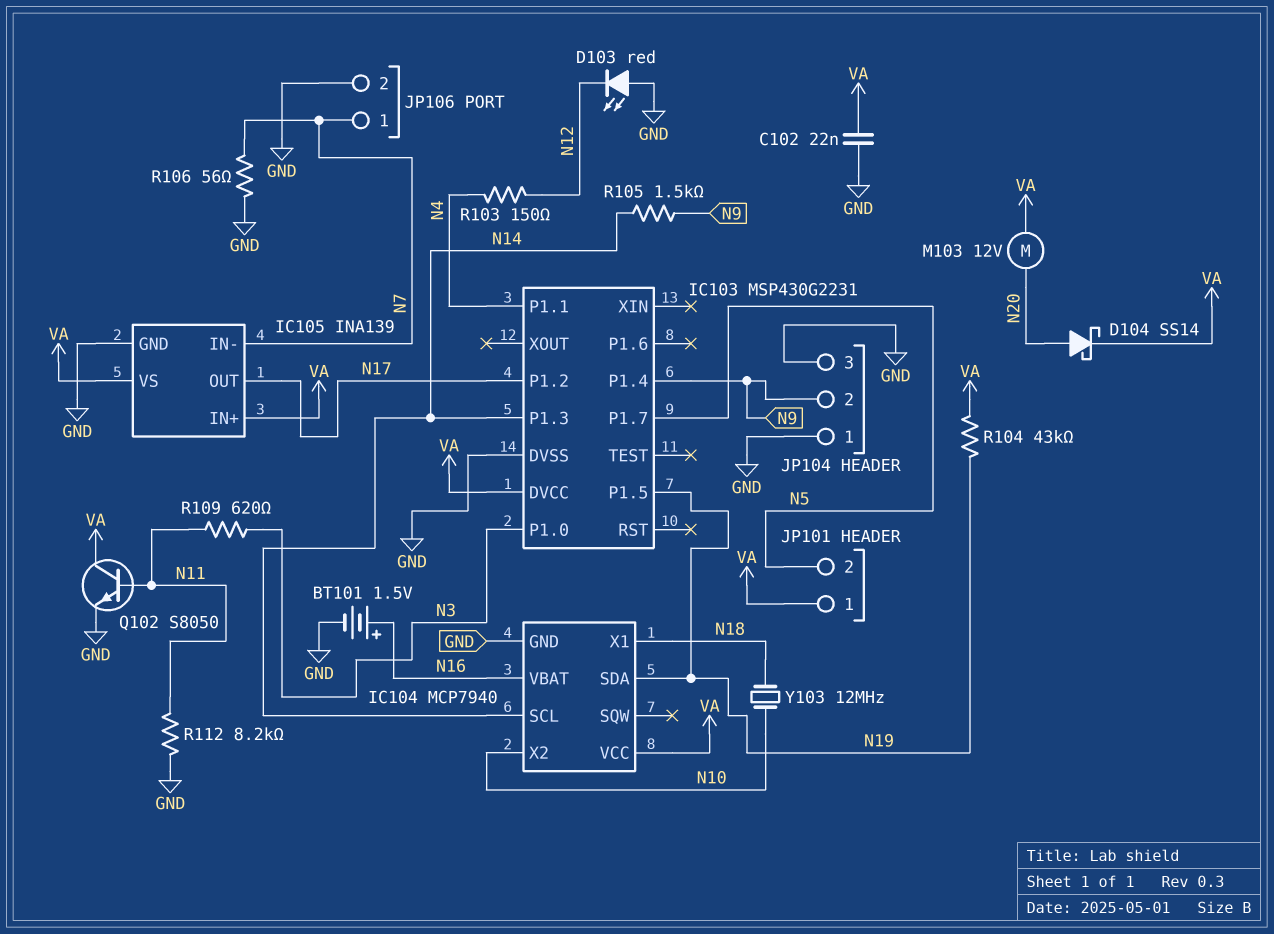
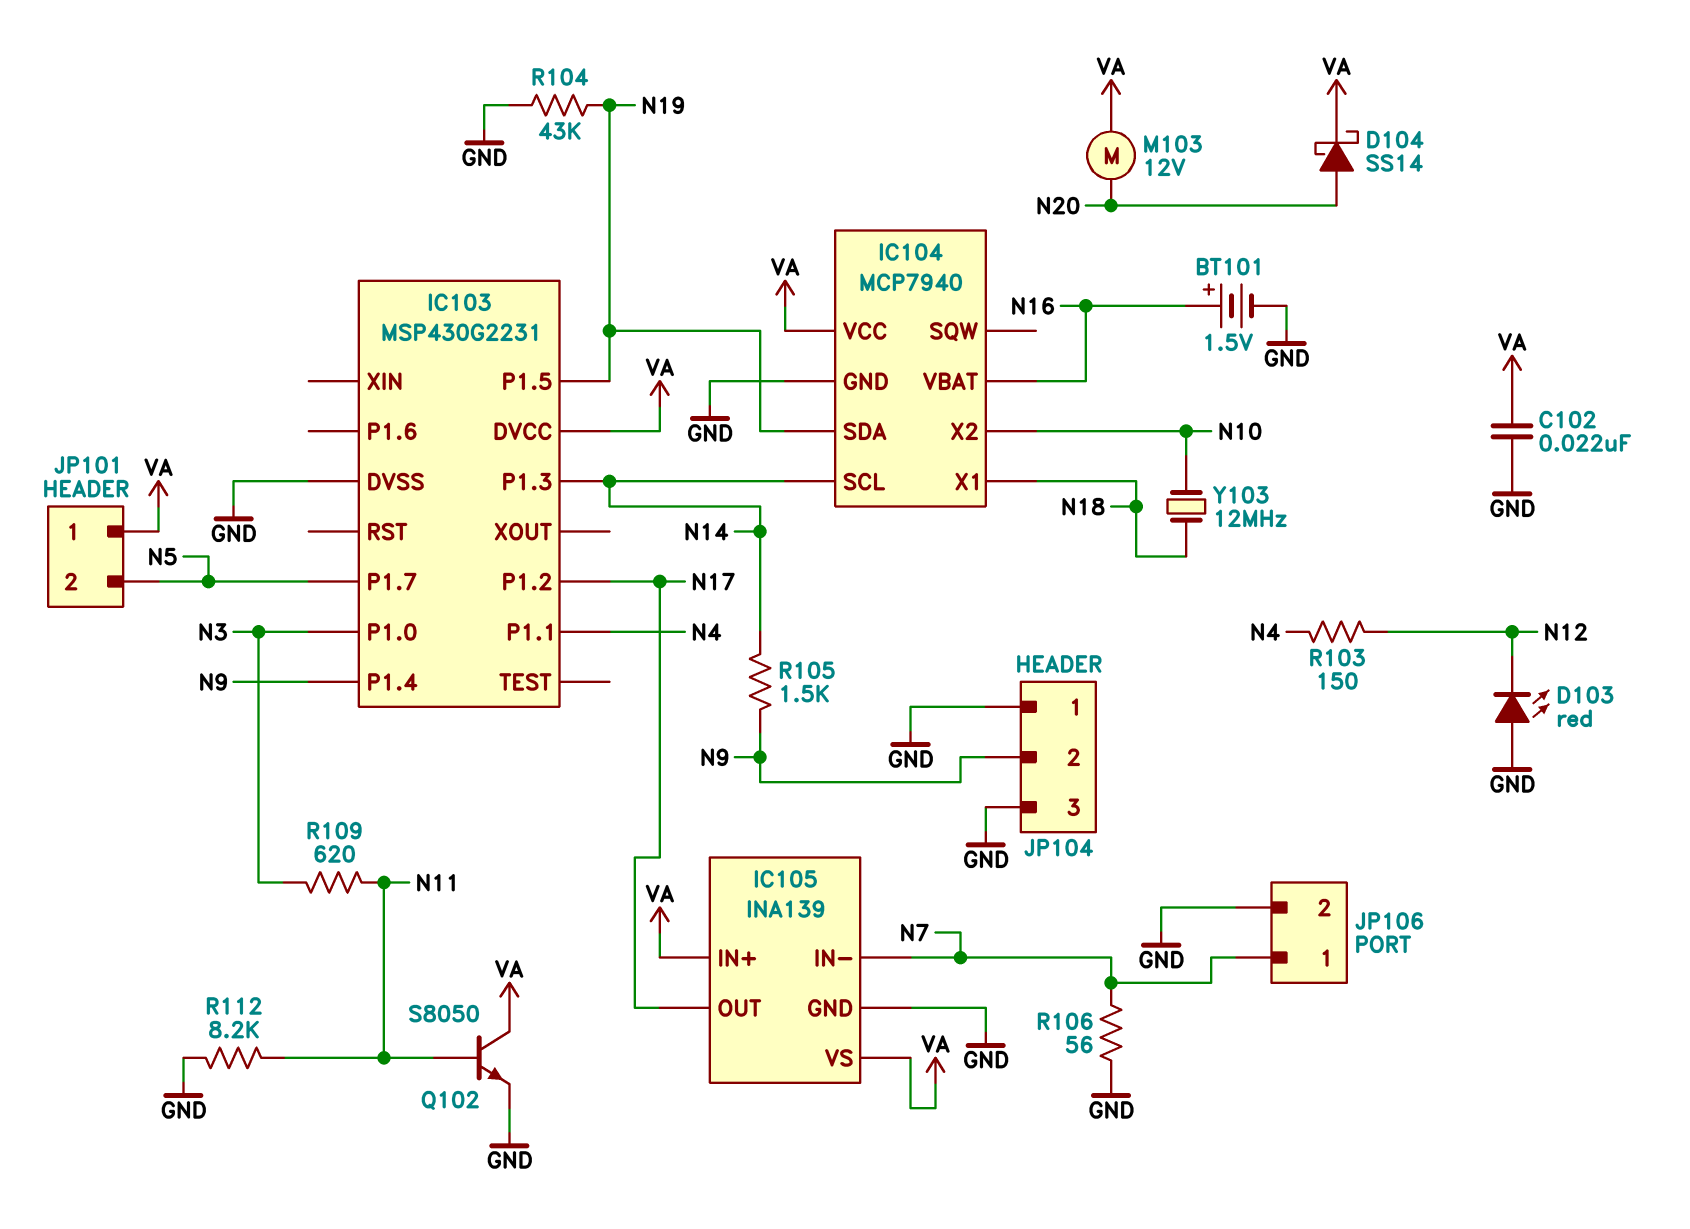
R104: 43k (N19, VA) -> 43k (GND, N19)

